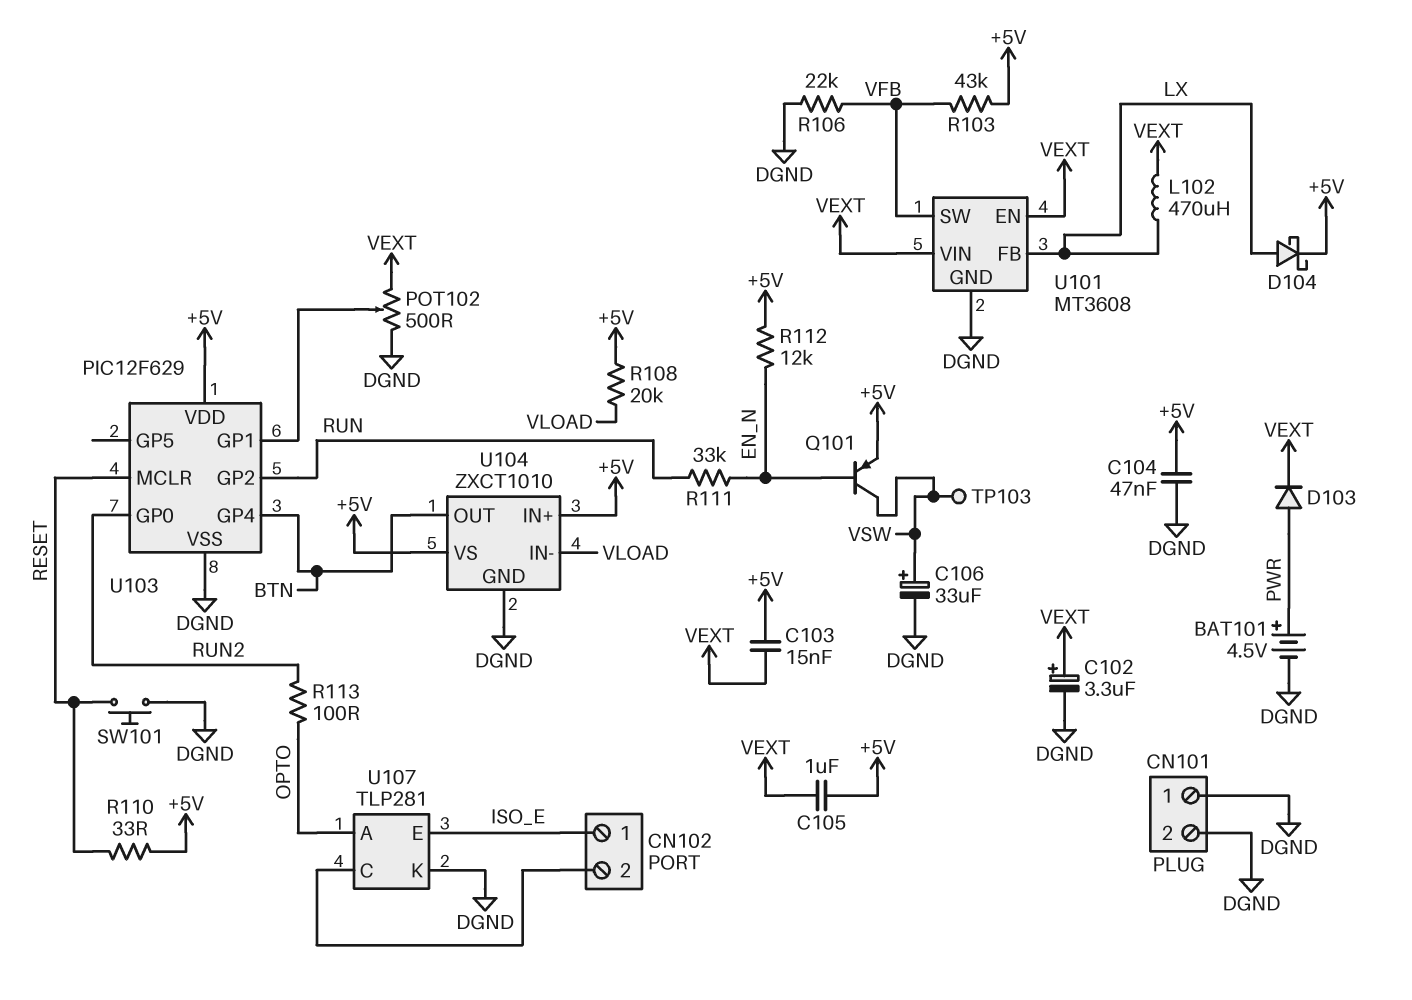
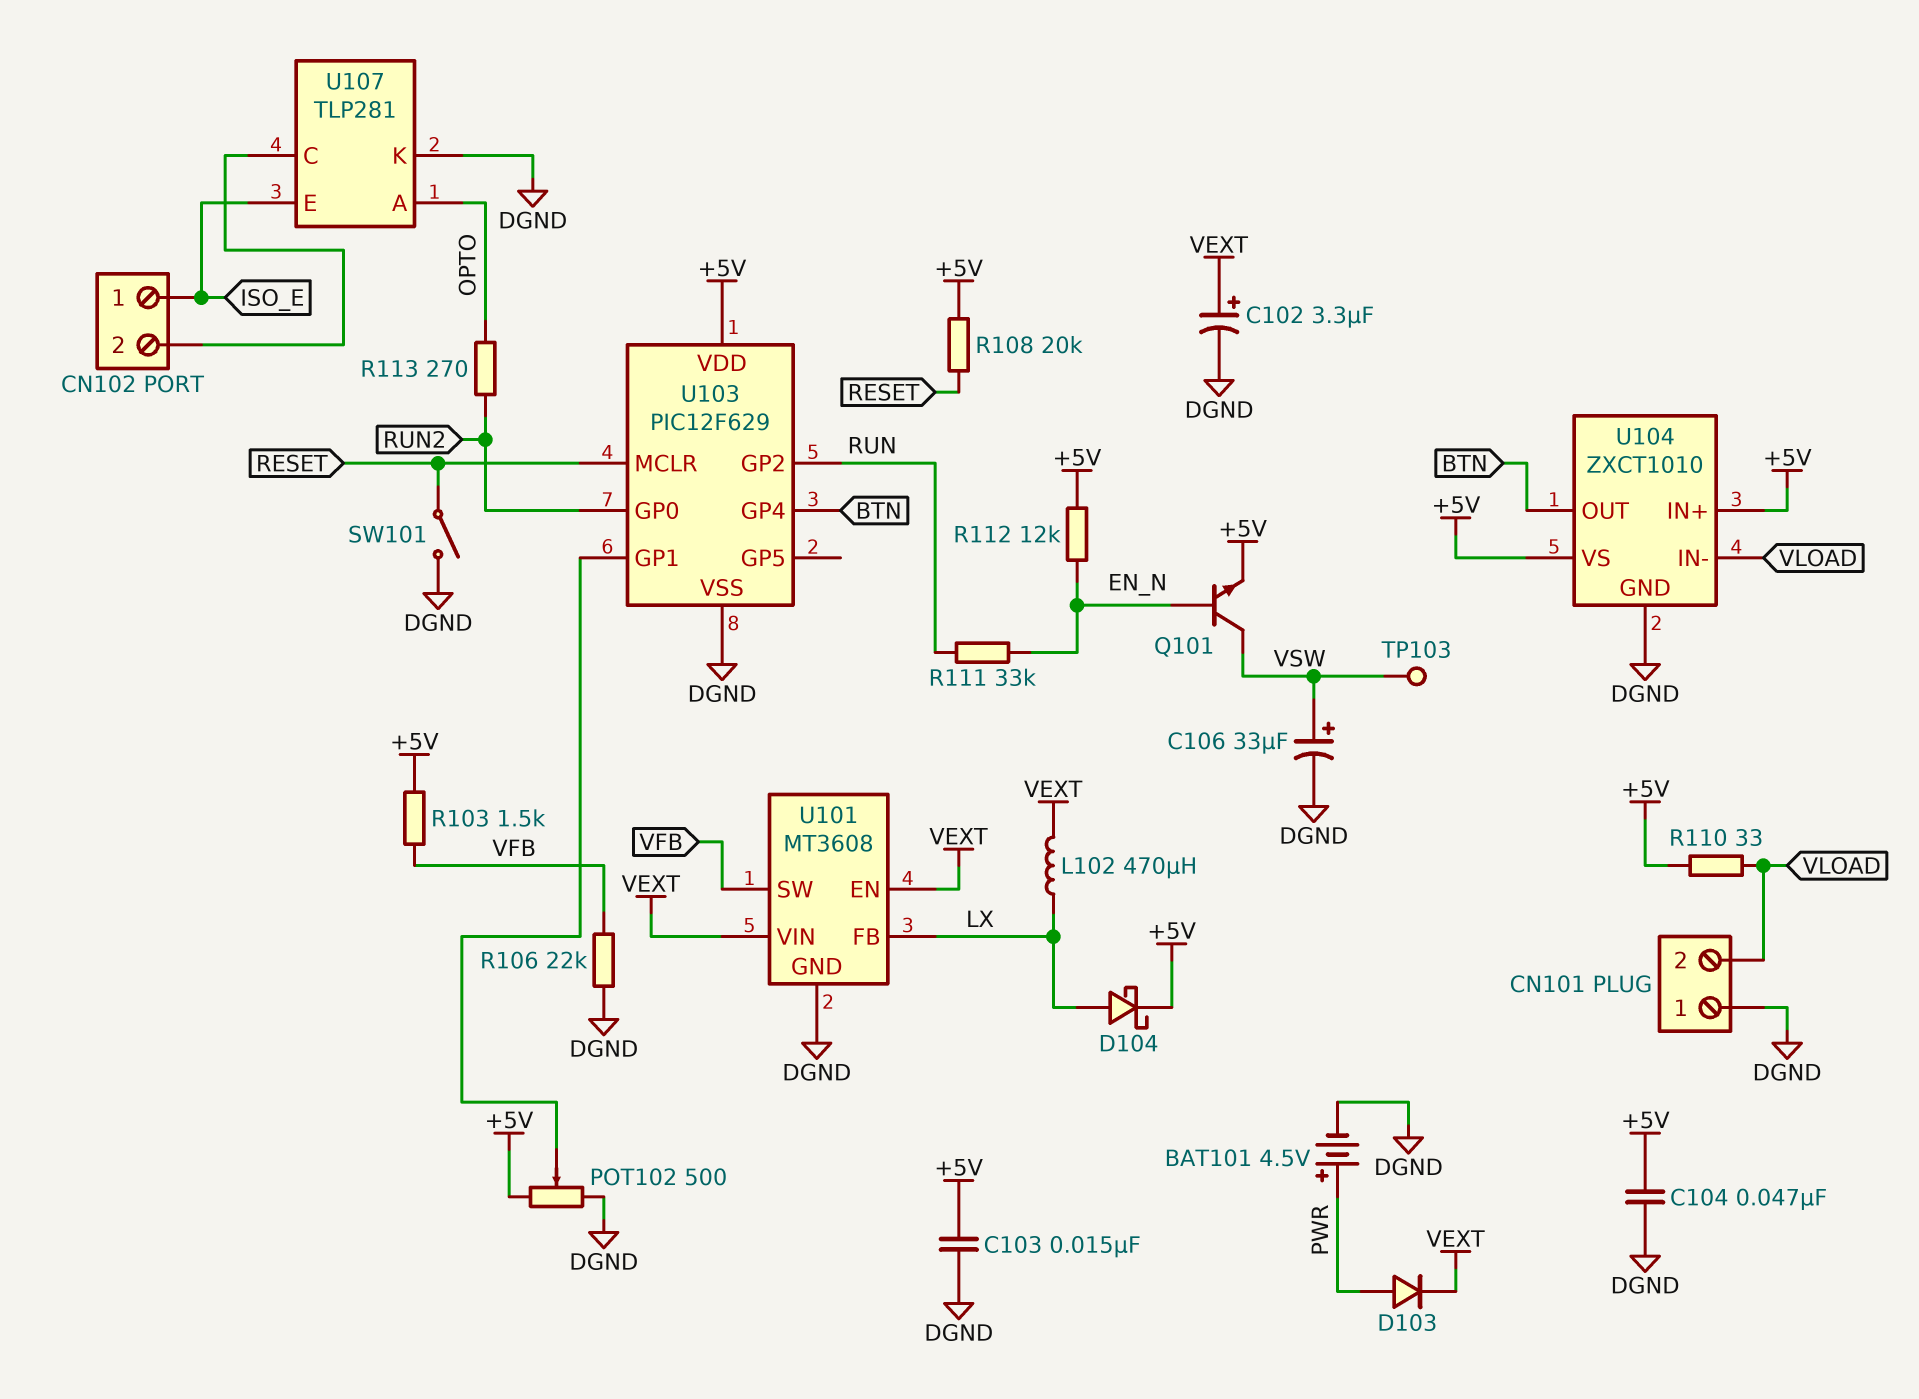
C103: 15nF (+5V, VEXT) -> 15nF (+5V, DGND)
C105: 1uF (+5V, VEXT) -> none
CN101 pin 2: DGND -> VLOAD
POT102: 500 (DGND, VEXT, wiper U103/GP1) -> 500 (+5V, DGND, wiper U103/GP1)
Q101: PNP (B EN_N, C VSW, E +5V) -> NPN (B EN_N, C VSW, E +5V)
R103: 43k (+5V, VFB) -> 1.5k (+5V, VFB)
R108: 20k (+5V, VLOAD) -> 20k (+5V, RESET)
R110: 33 (+5V, RESET) -> 33 (+5V, VLOAD)
R113: 100 (OPTO, RUN2) -> 270 (OPTO, RUN2)
SW101: button (DGND, RESET) -> switch (DGND, RESET)

